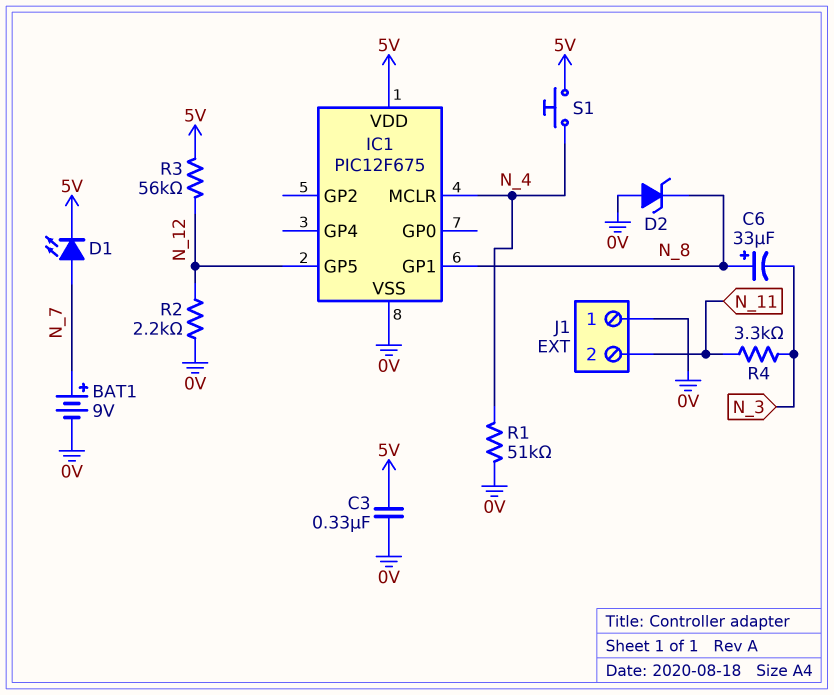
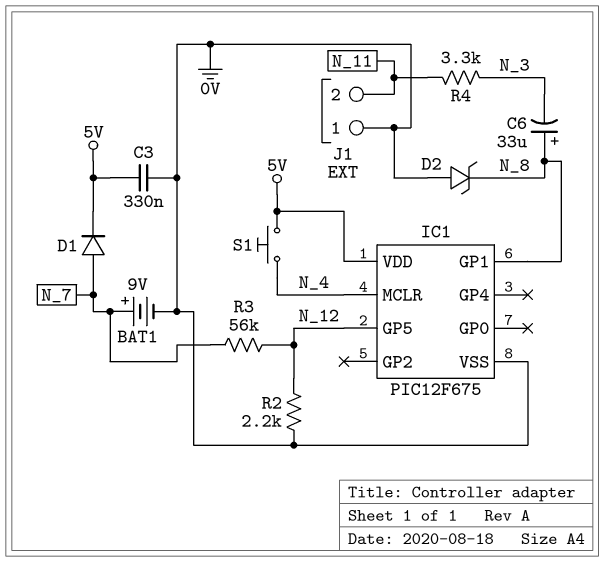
D1: LED (A N_7, K 5V) -> diode (A N_7, K 5V)
R1: 51k (0V, N_4) -> none
R3: 56k (5V, N_12) -> 56k (N_7, N_12)

